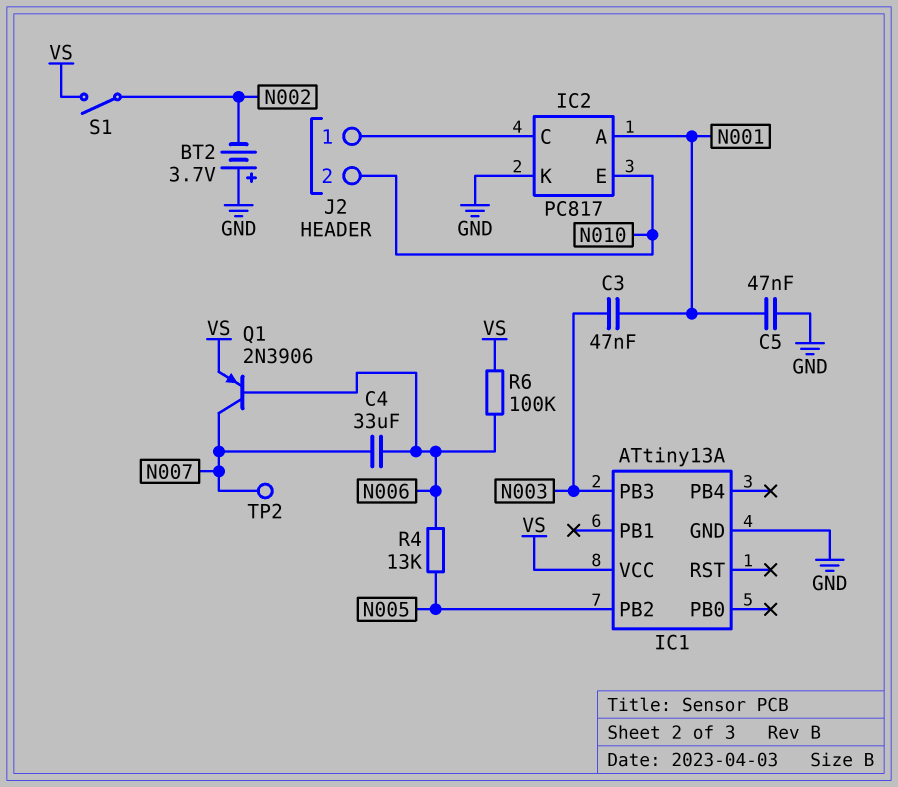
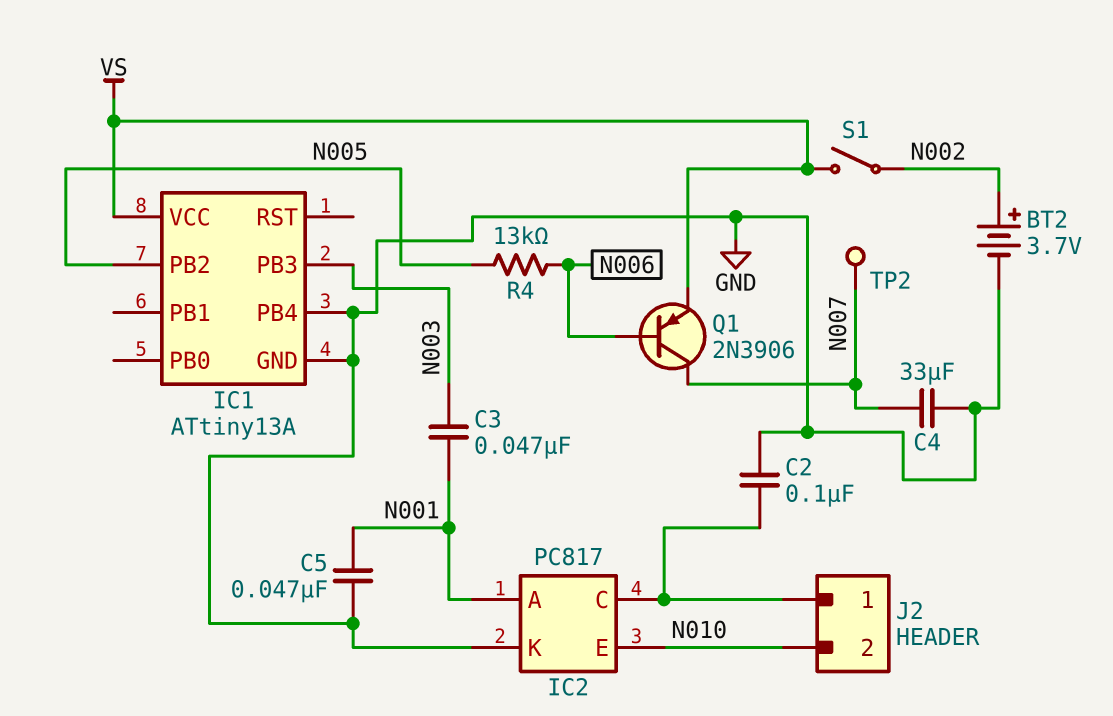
BT2: 3.7V (plus GND, minus N002) -> 3.7V (plus N002, minus GND)
C2: none -> 100nF (GND, IC2/C)
C4: 33uF (N006, N007) -> 33uF (GND, N007)
IC1 pin PB4: none -> GND
R6: 100k (N006, VS) -> none

